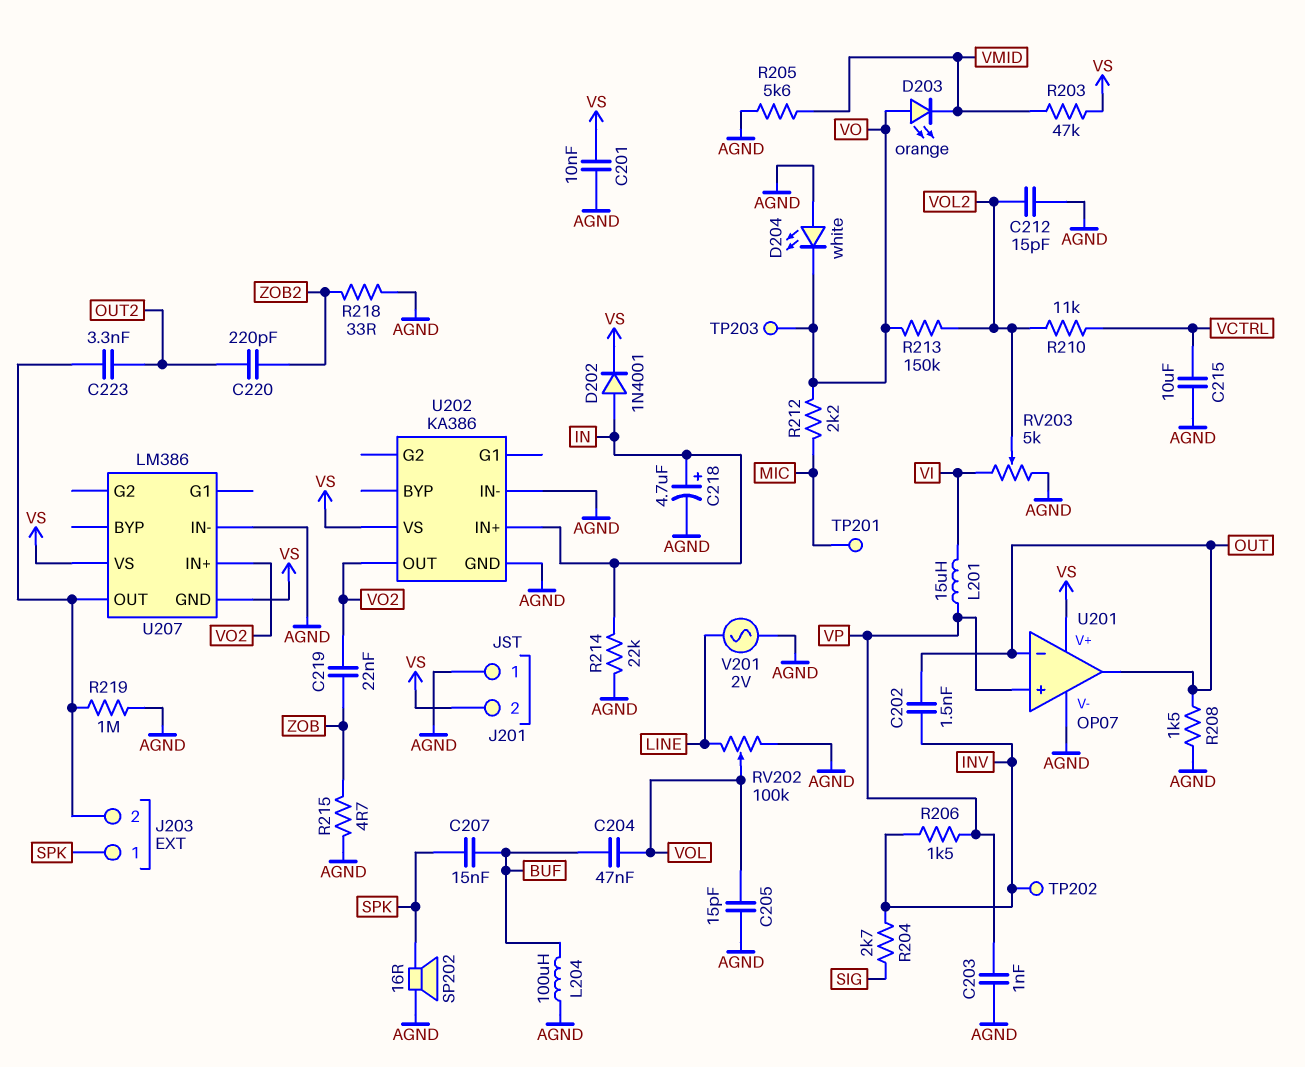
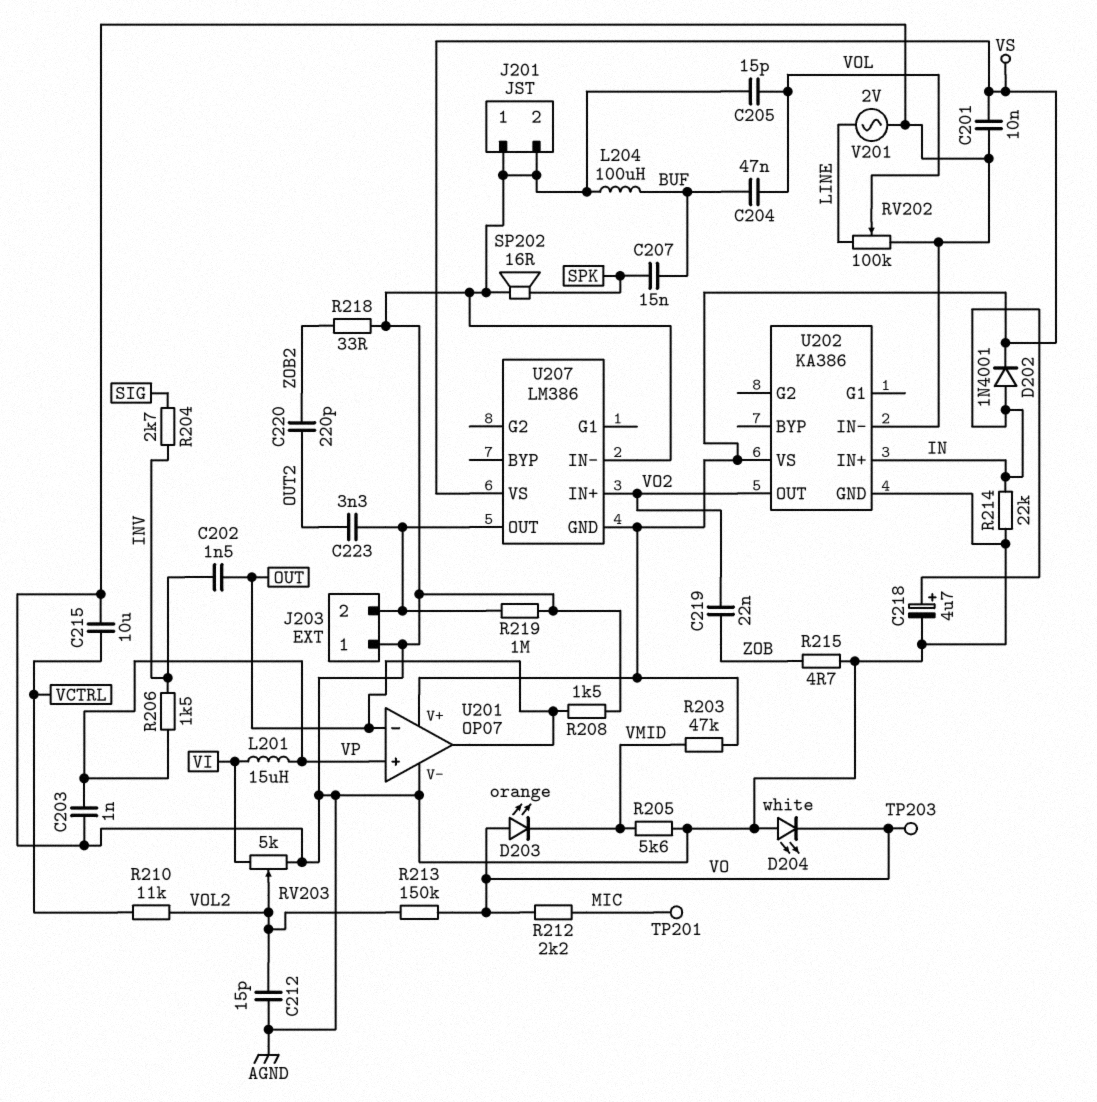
J201 pin 2: VS -> AGND
J203 pin 1: SPK -> AGND
TP202: test point (INV) -> none

